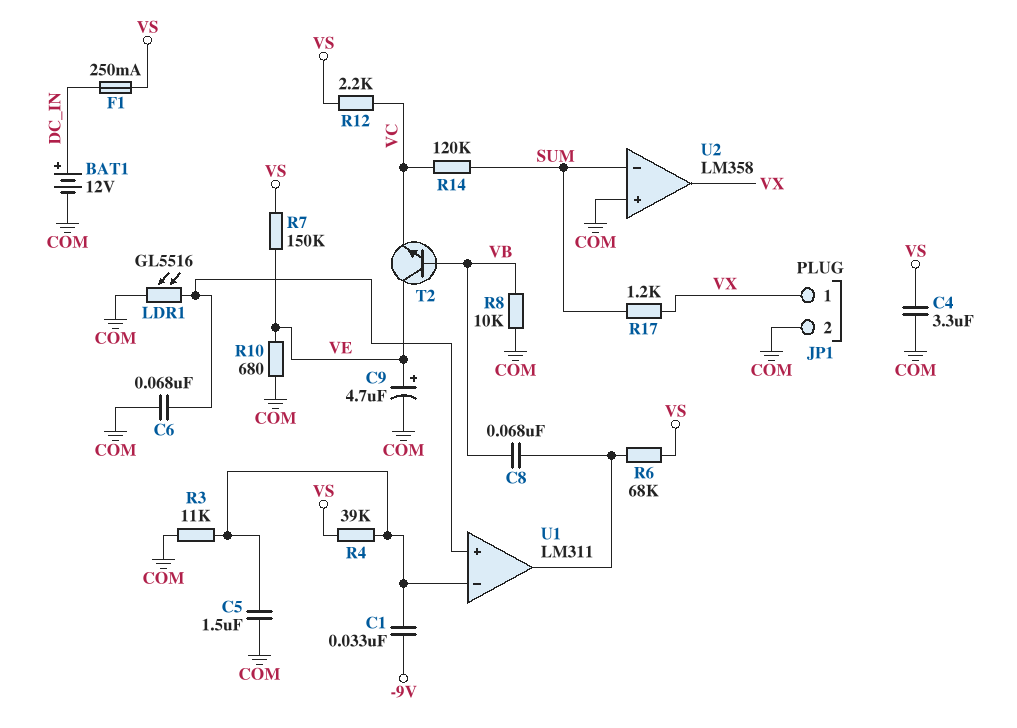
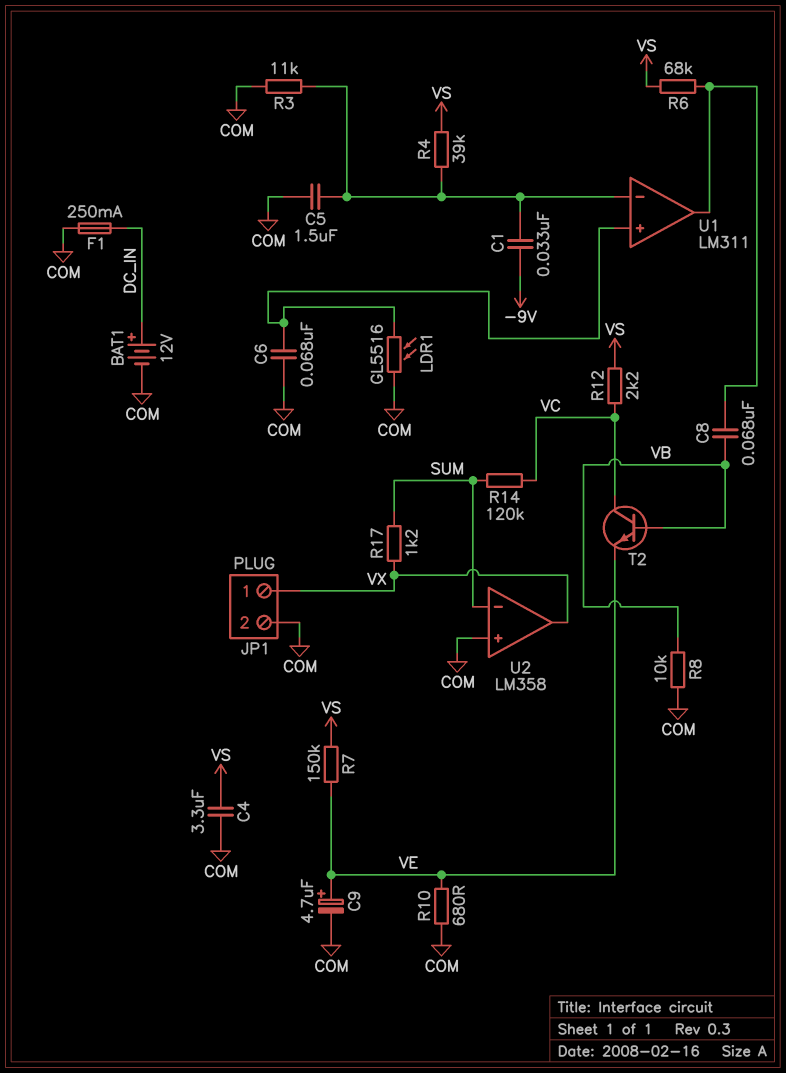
F1: 250mA (DC_IN, VS) -> 250mA (COM, DC_IN)
T2: NPN (B VB, C VE, E VC) -> NPN (B VB, C VC, E VE)

